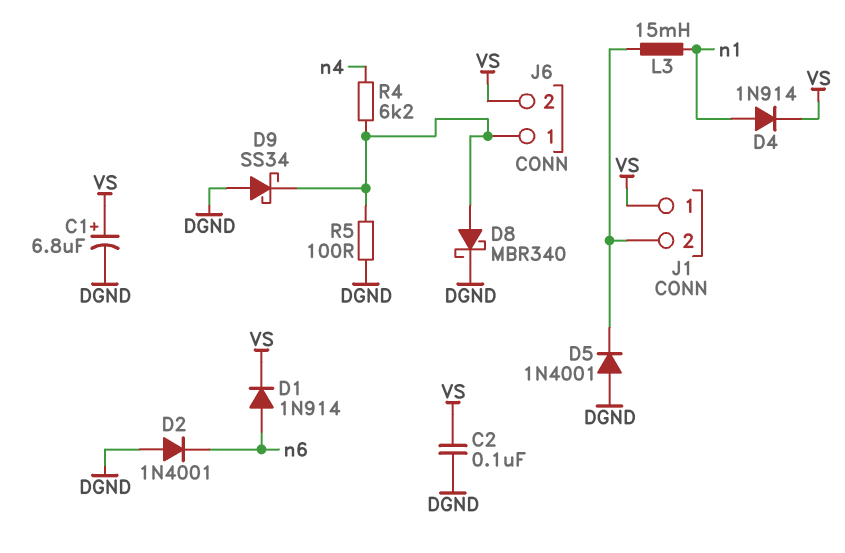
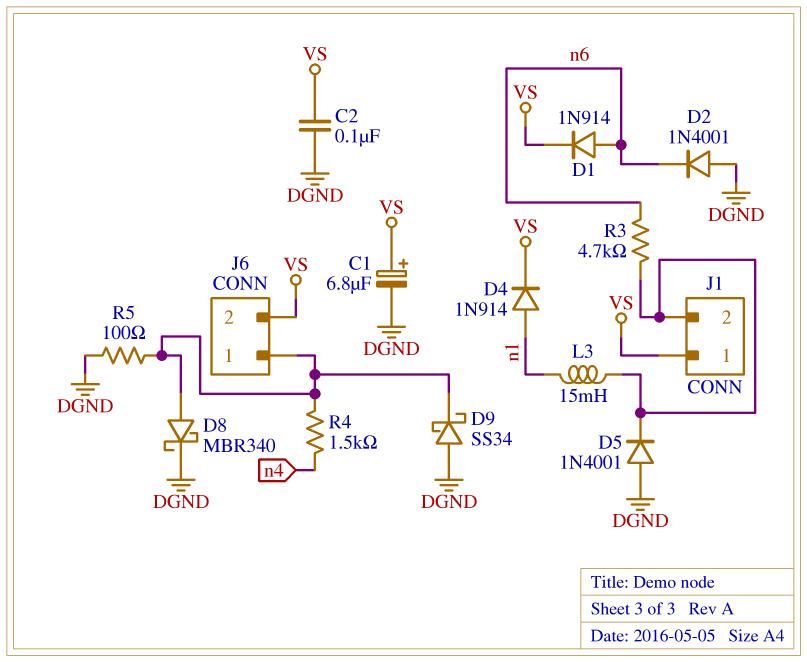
R3: none -> 4.7k (J1/2, n6)
R4: 6.2k (J6/1, n4) -> 1.5k (J6/1, n4)

